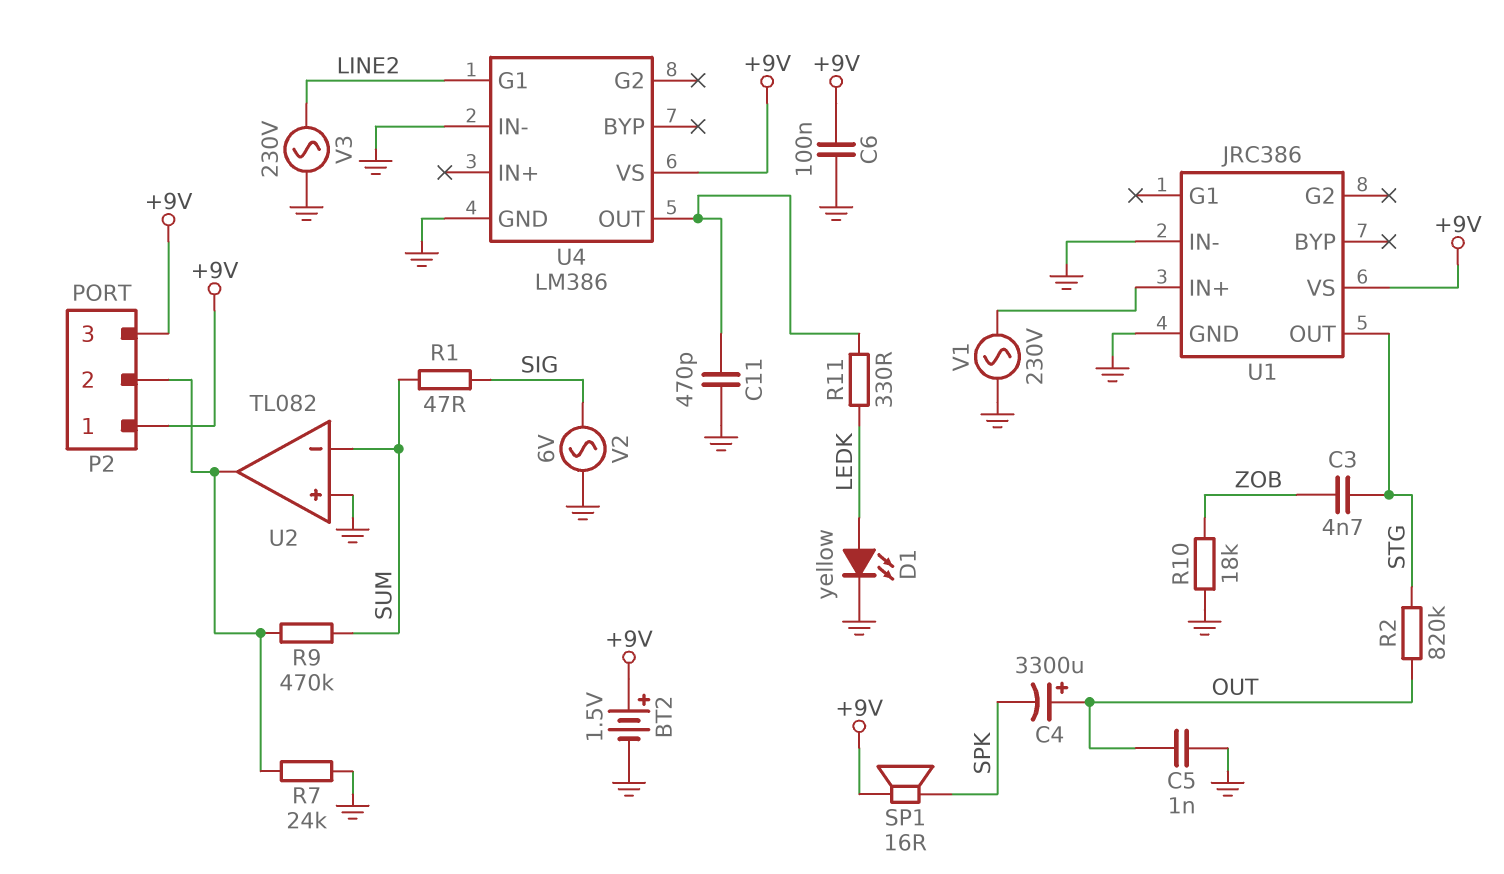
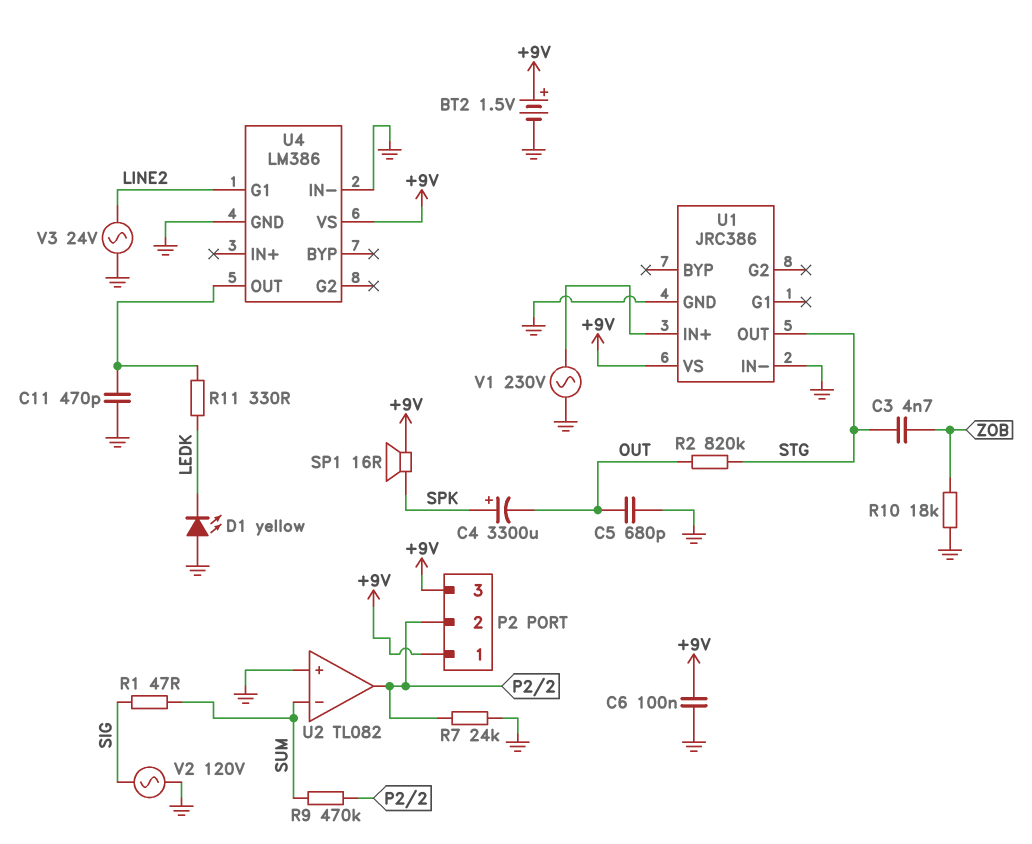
C4: 3300uF (plus OUT, minus SPK) -> 3300uF (plus SPK, minus OUT)
C5: 1nF (GND, OUT) -> 680pF (GND, OUT)
D1: LED yellow (A LEDK, K GND) -> LED yellow (A GND, K LEDK)
V2: AC 6V (GND, SIG) -> AC 120V (GND, SIG)
V3: AC 230V (GND, LINE2) -> AC 24V (GND, LINE2)

